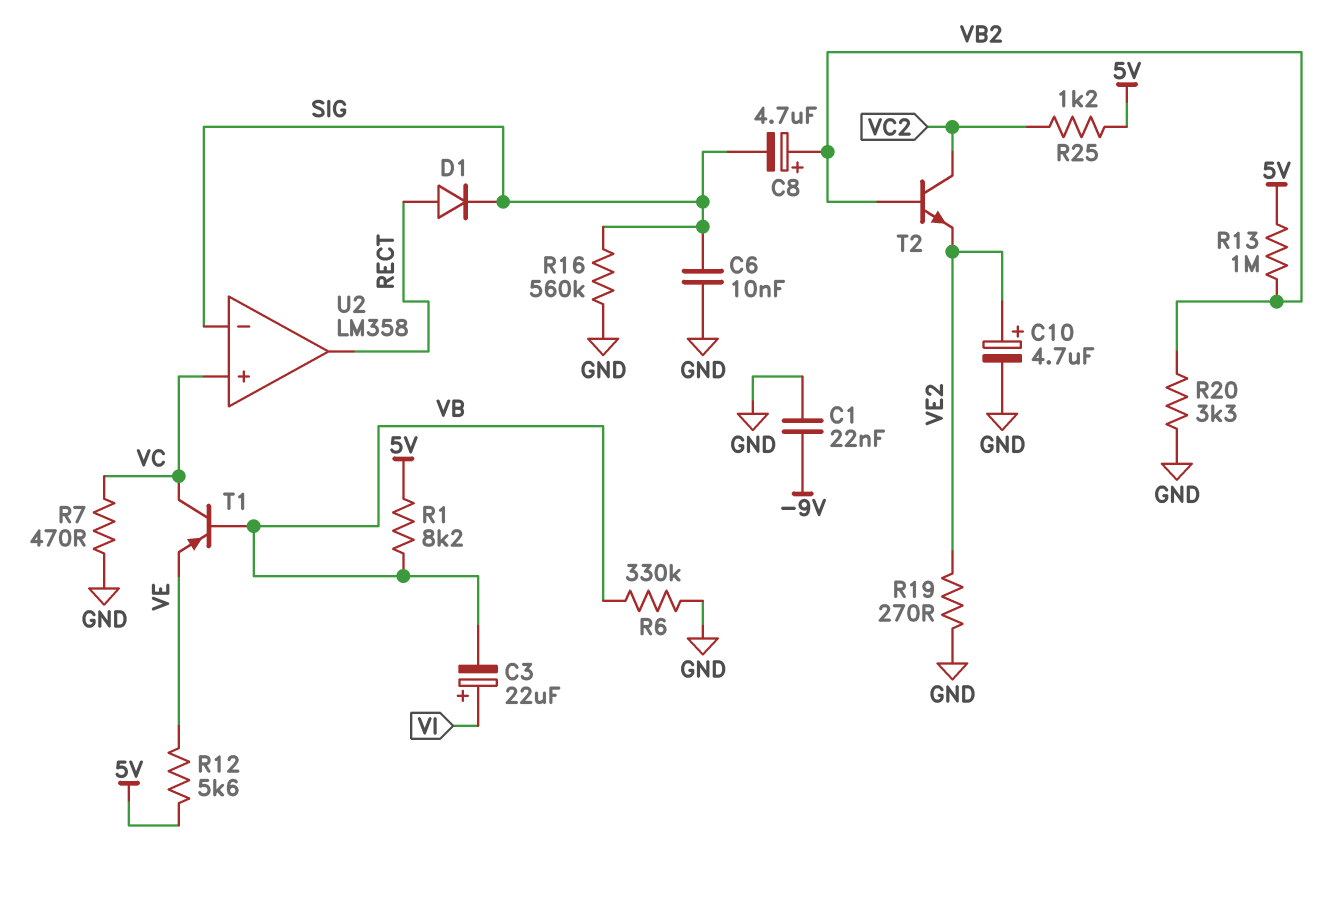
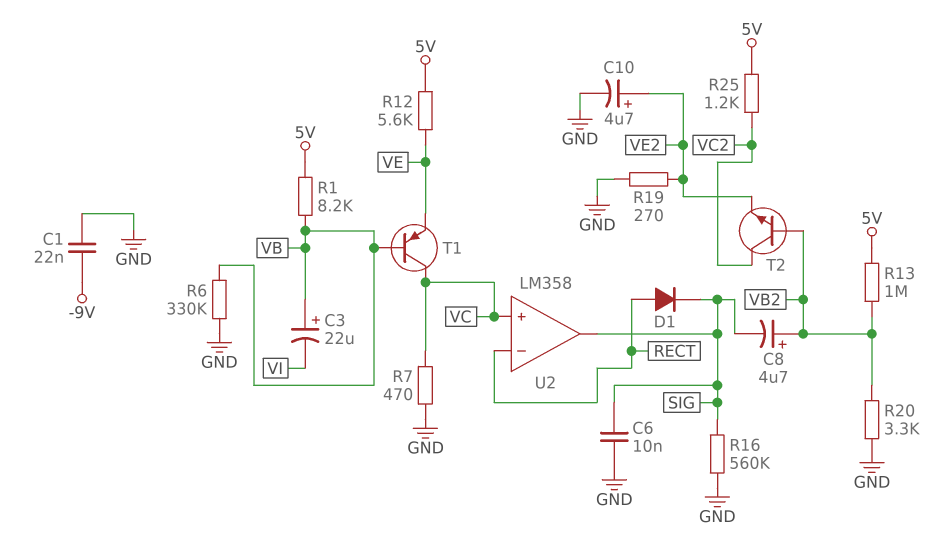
C3: 22uF (plus VI, minus VB) -> 22uF (plus VB, minus VI)
U2 pin in-: SIG -> RECT
U2 pin out: RECT -> SIG

